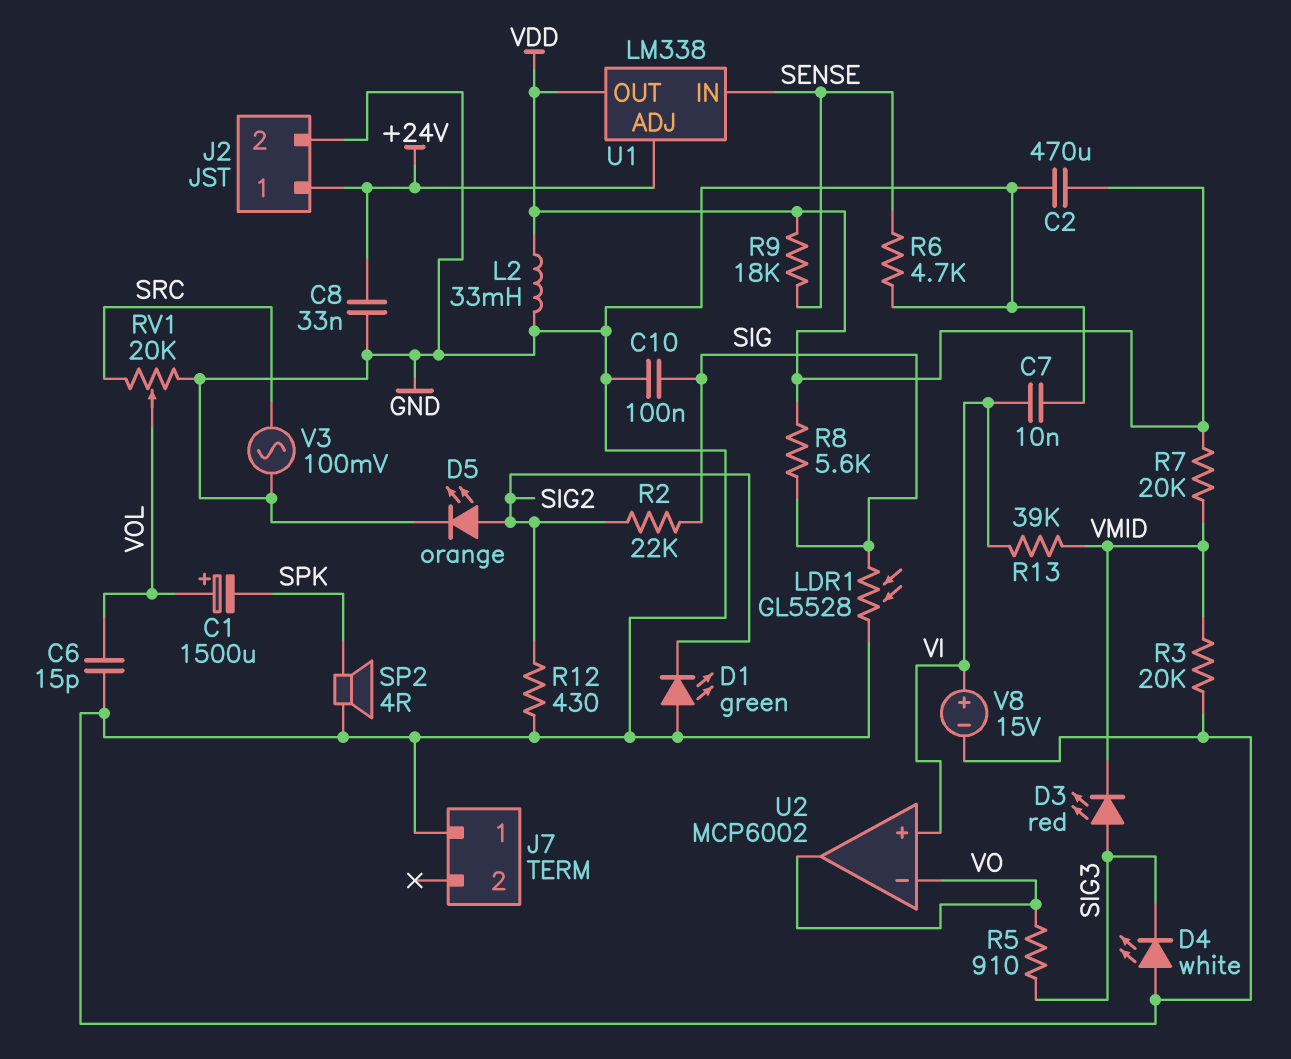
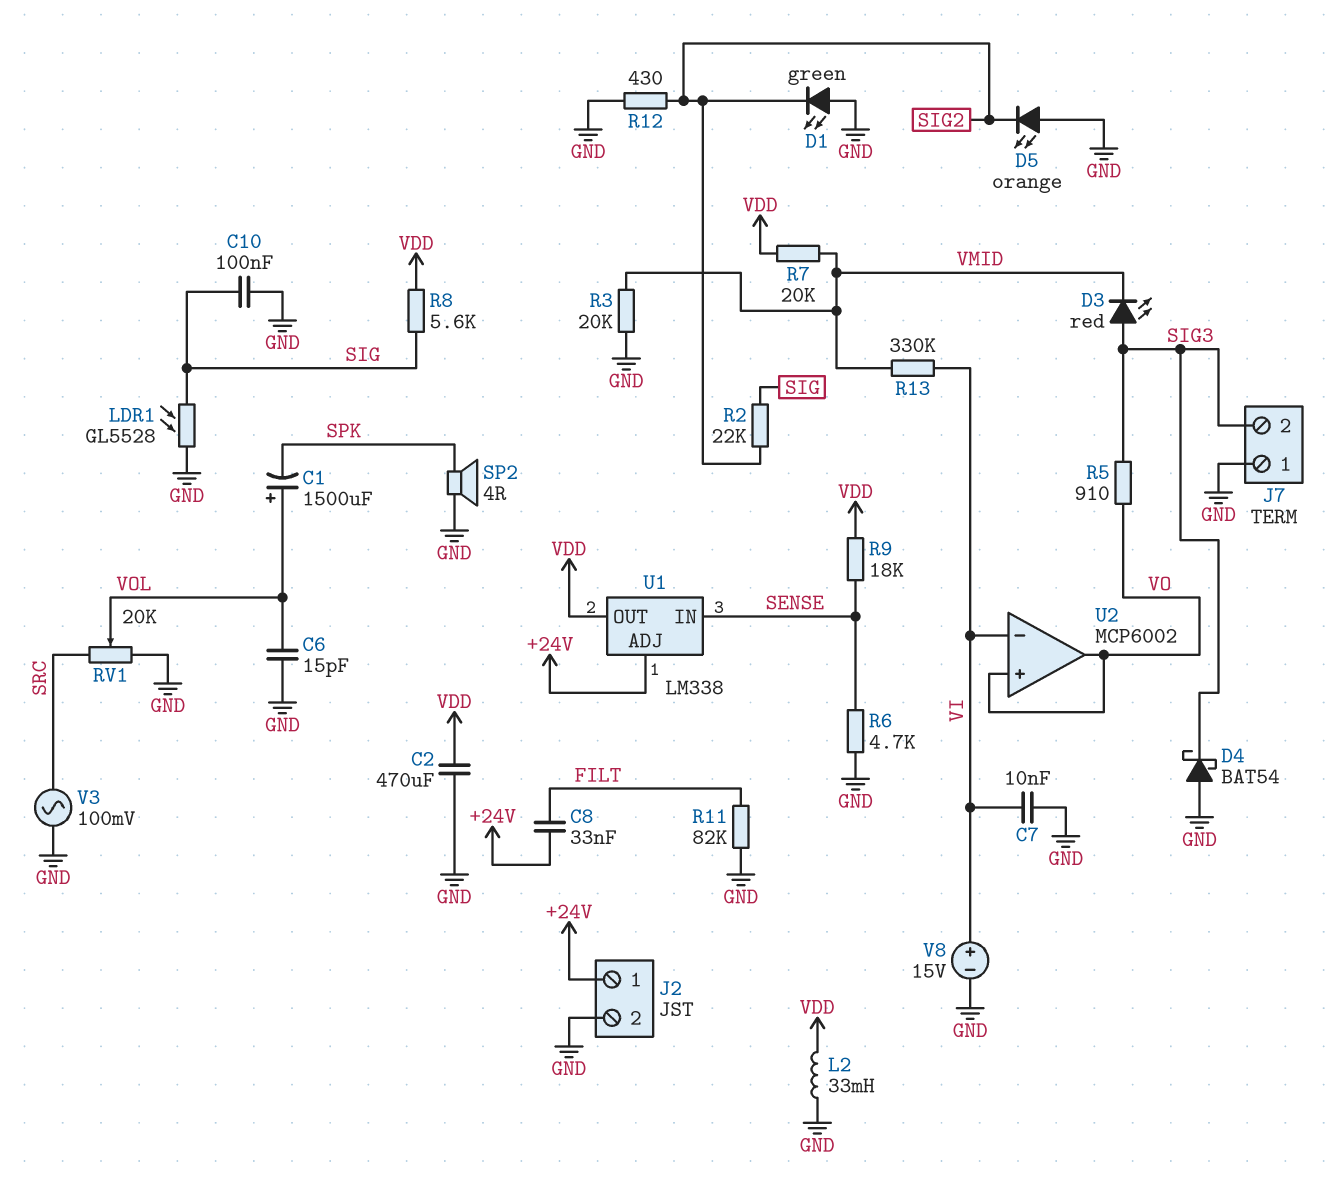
C8: 33nF (+24V, GND) -> 33nF (+24V, FILT)
D4: LED white (A GND, K SIG3) -> schottky BAT54 (A GND, K SIG3)
D5: LED orange (A SIG2, K GND) -> LED orange (A GND, K SIG2)
J7 pin 2: none -> SIG3
R11: none -> 82k (FILT, GND)
R13: 39k (VI, VMID) -> 330k (VI, VMID)
U2 pin in+: VI -> VO
U2 pin in-: VO -> VI

